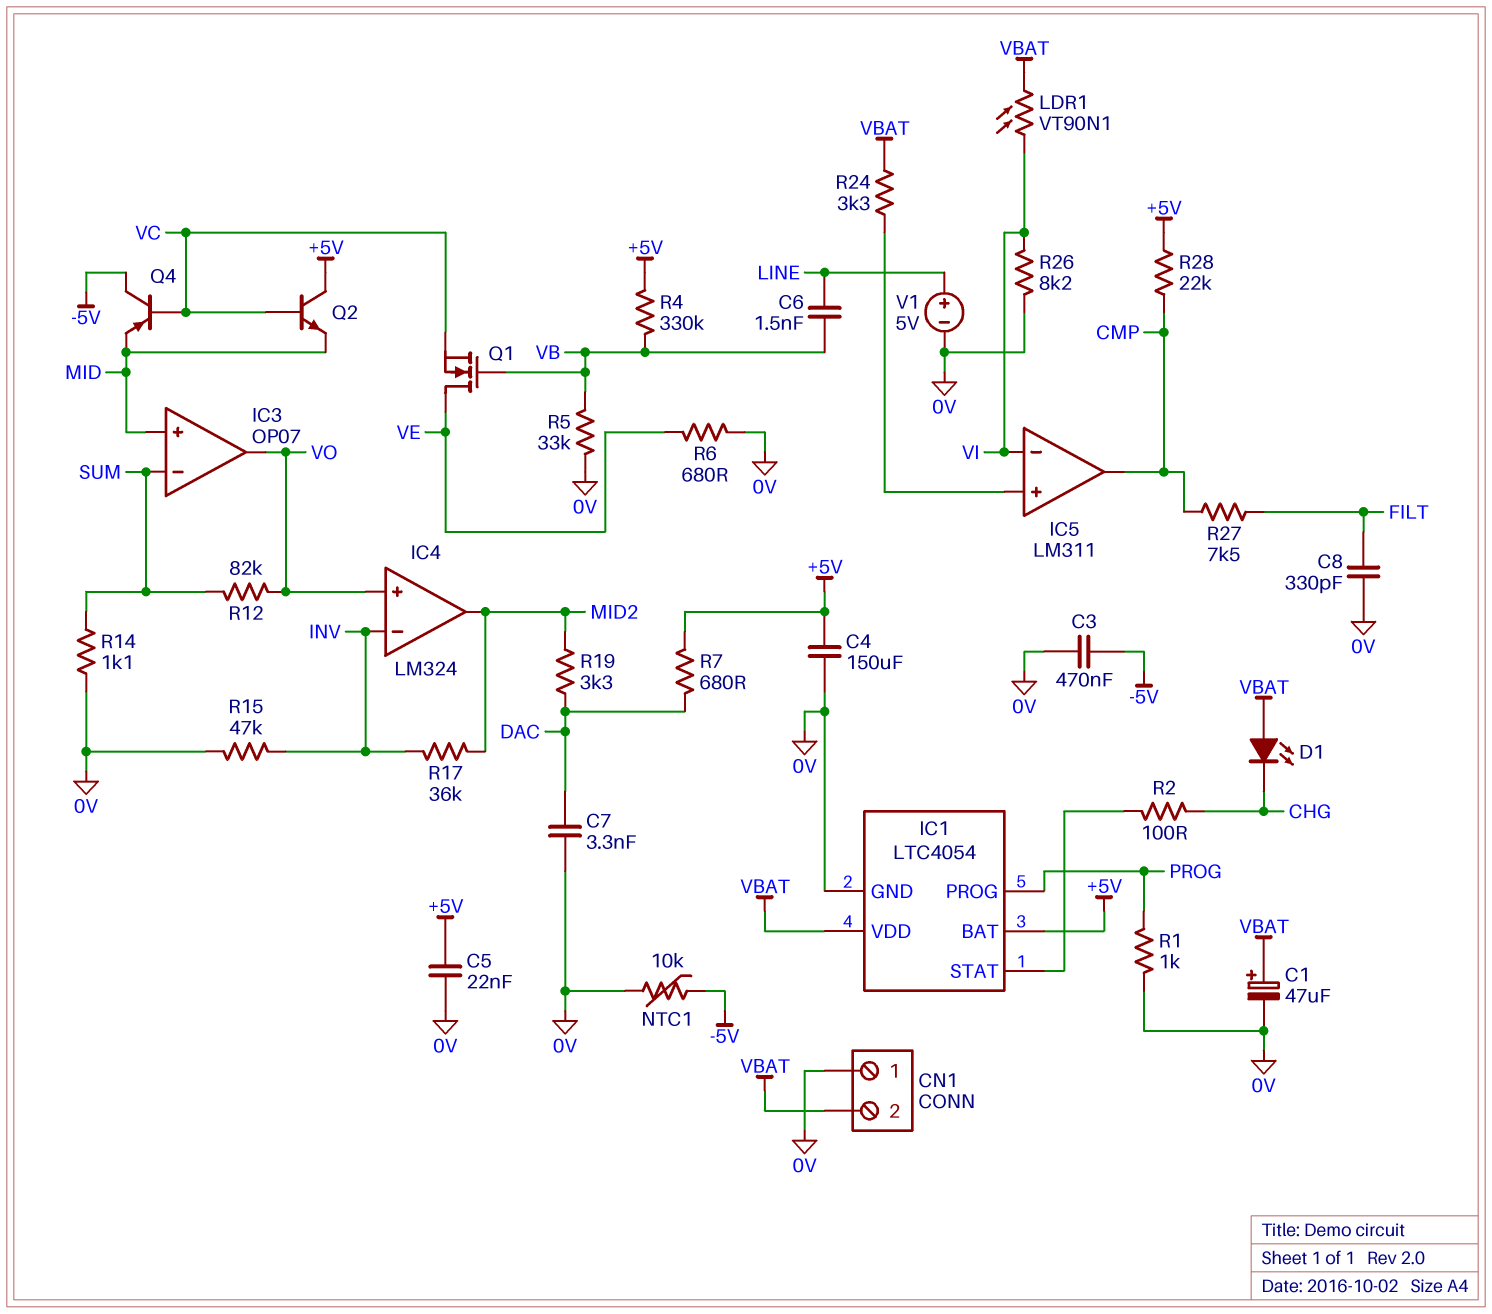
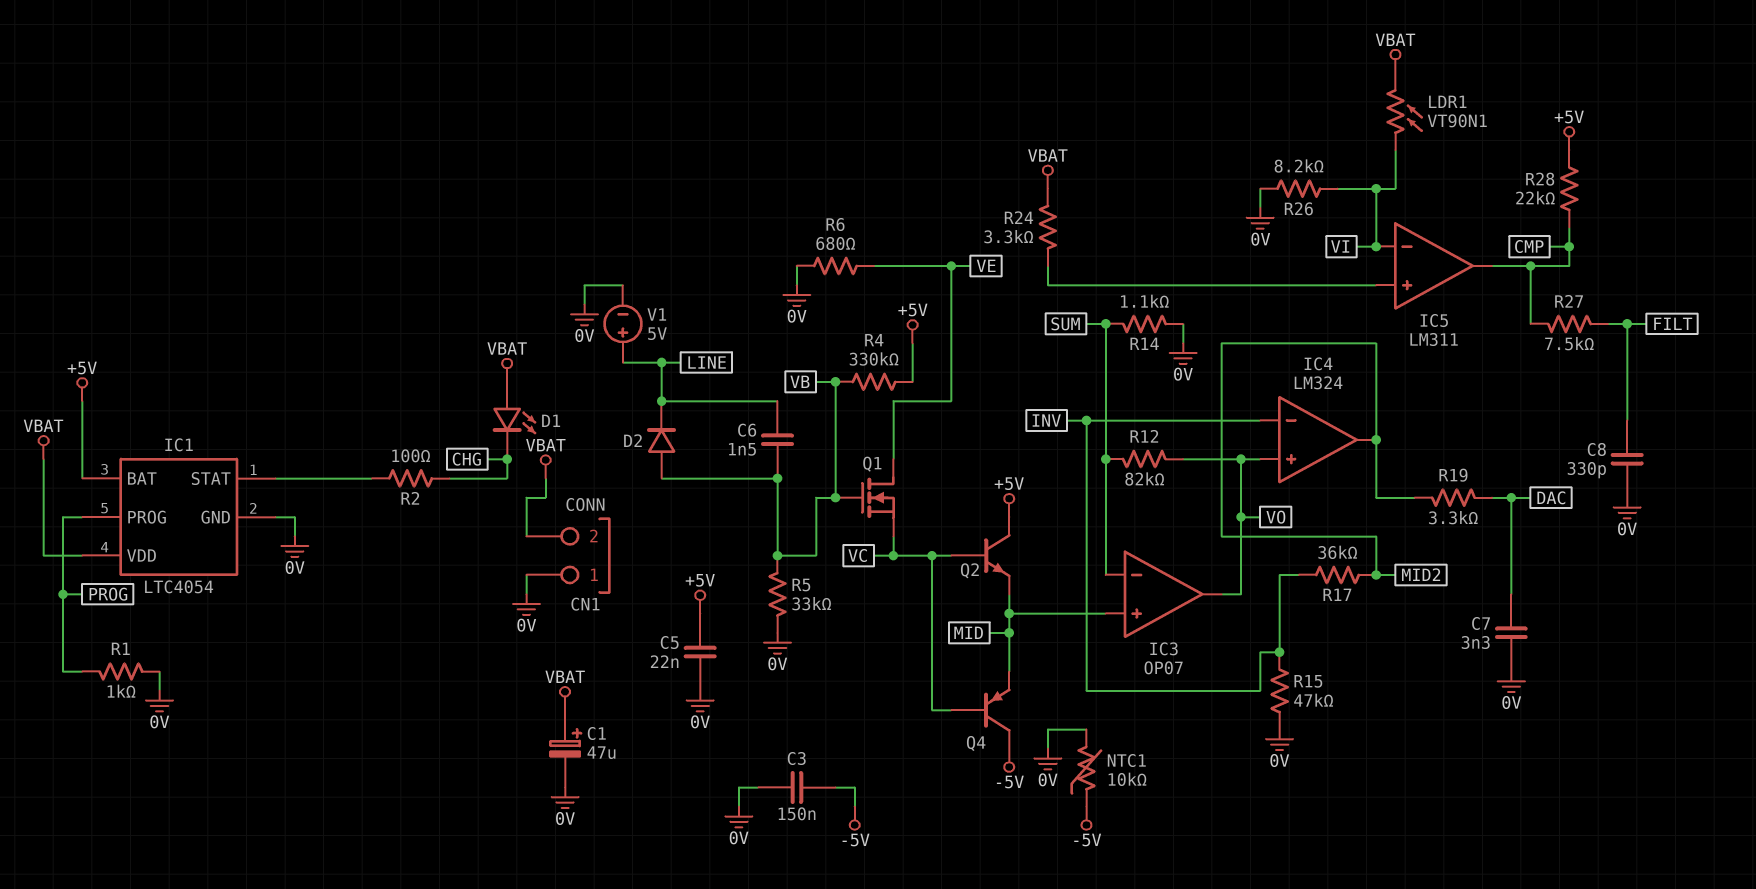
C3: 470nF (-5V, 0V) -> 150nF (-5V, 0V)
C4: 150uF (+5V, 0V) -> none
D2: none -> diode (A VB, K LINE)
R7: 680 (+5V, DAC) -> none

